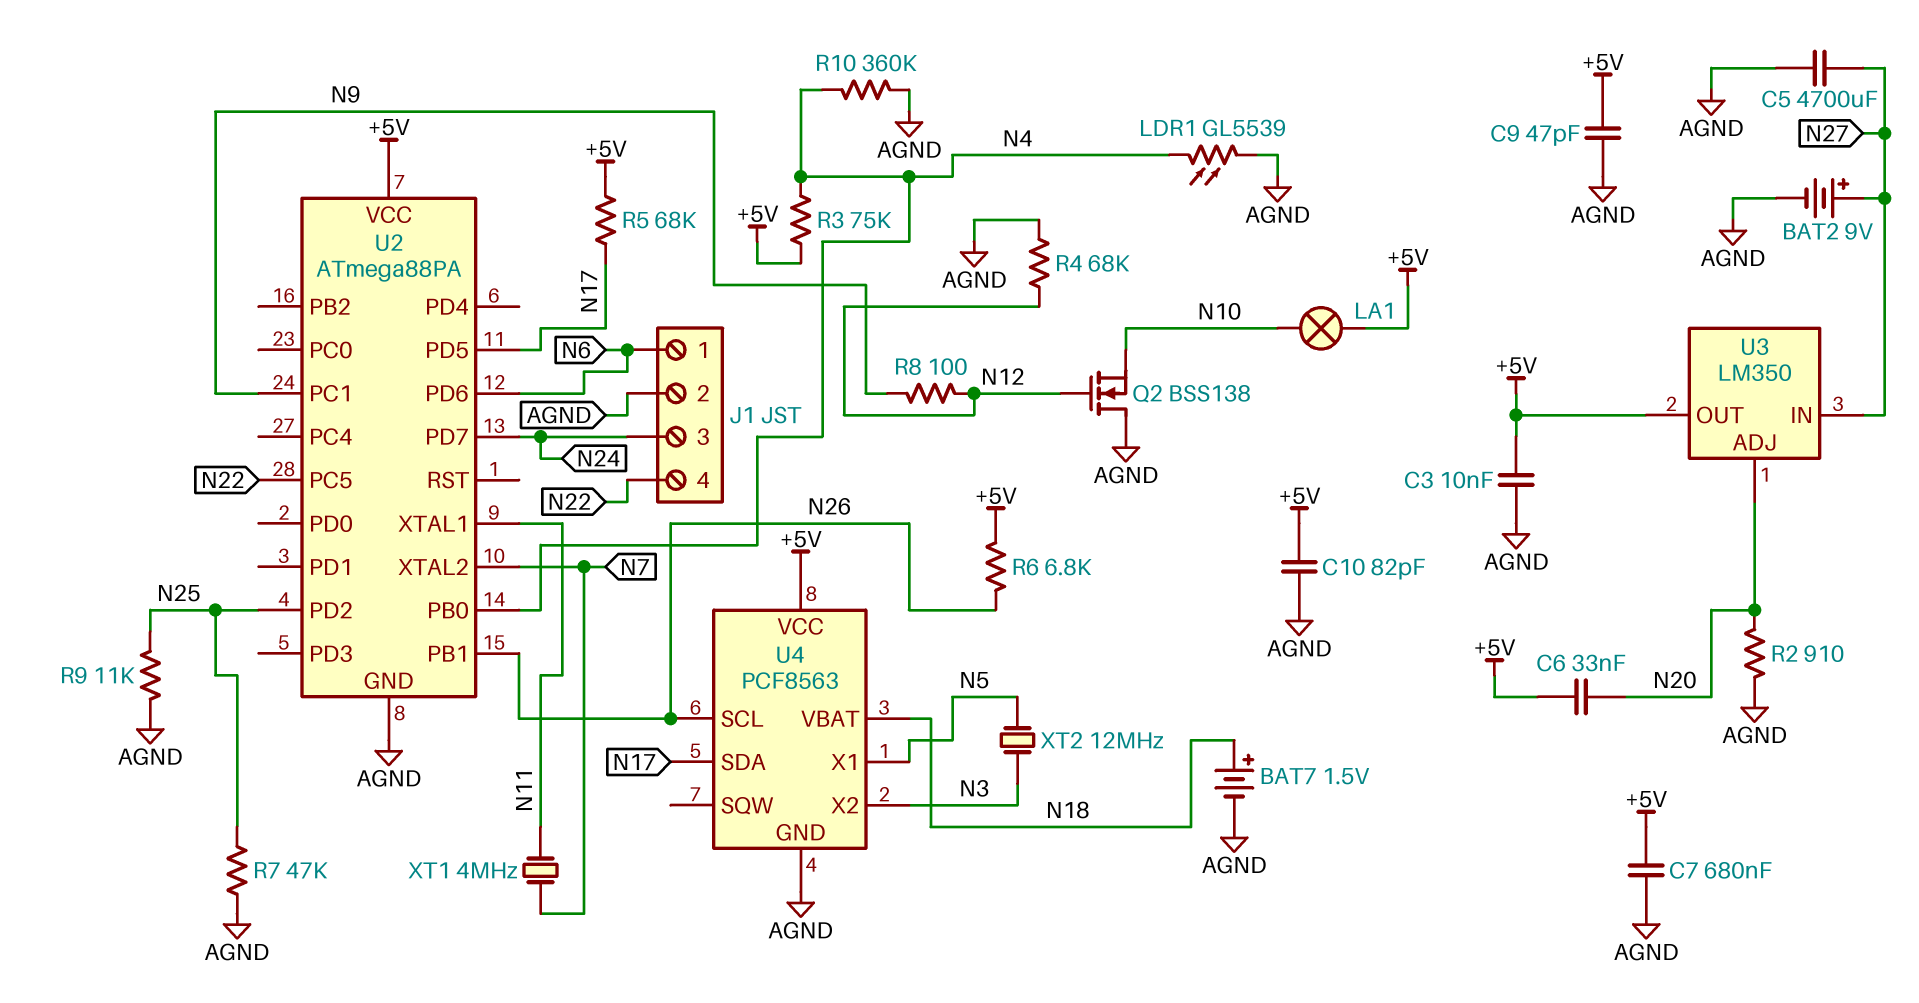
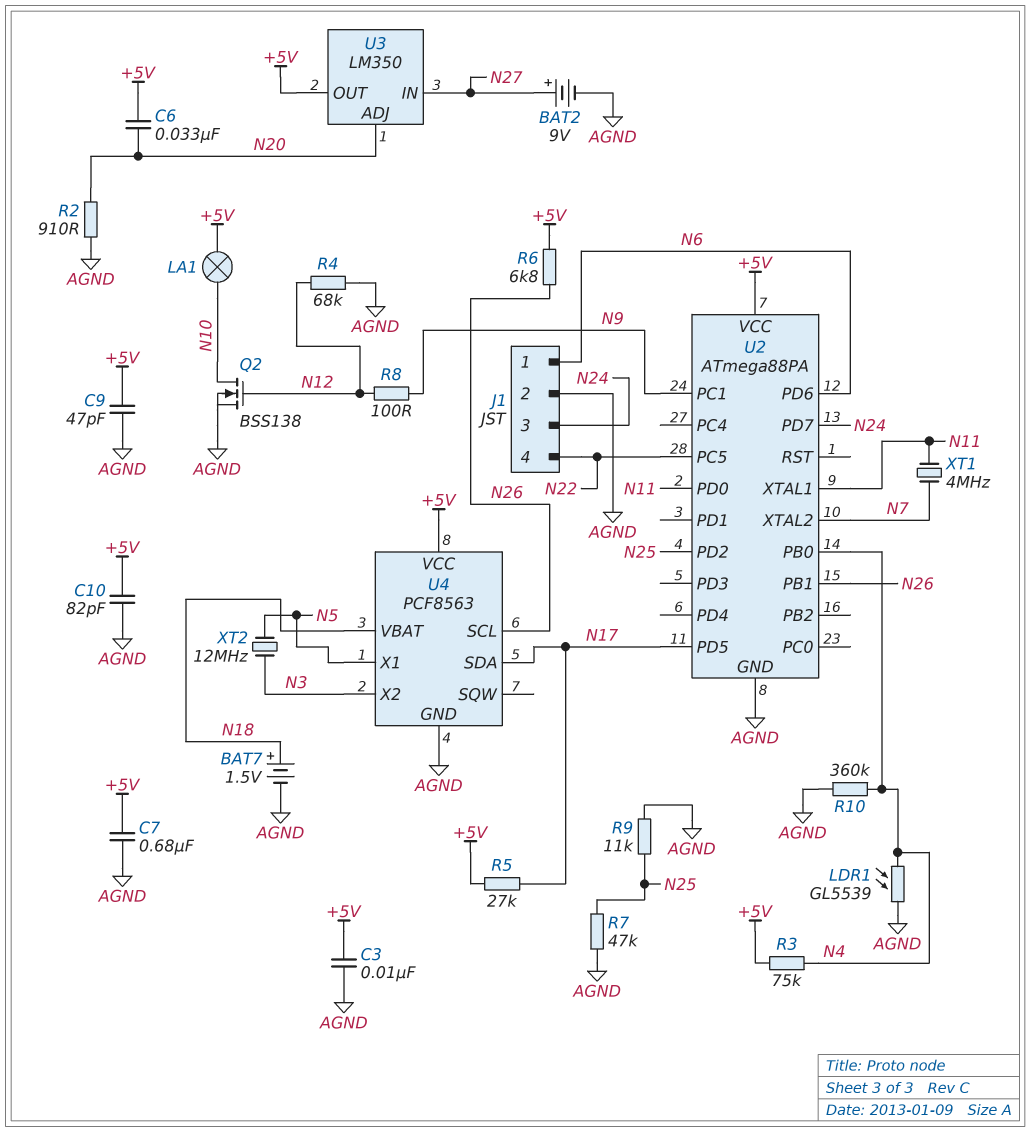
C5: 4700uF (AGND, N27) -> none
Q2: NMOS BSS138 (G N12, D AGND, S N10) -> NMOS BSS138 (G N12, D N10, S AGND)
R5: 68k (+5V, N17) -> 27k (+5V, N17)
U2 pin PD0: none -> N11

